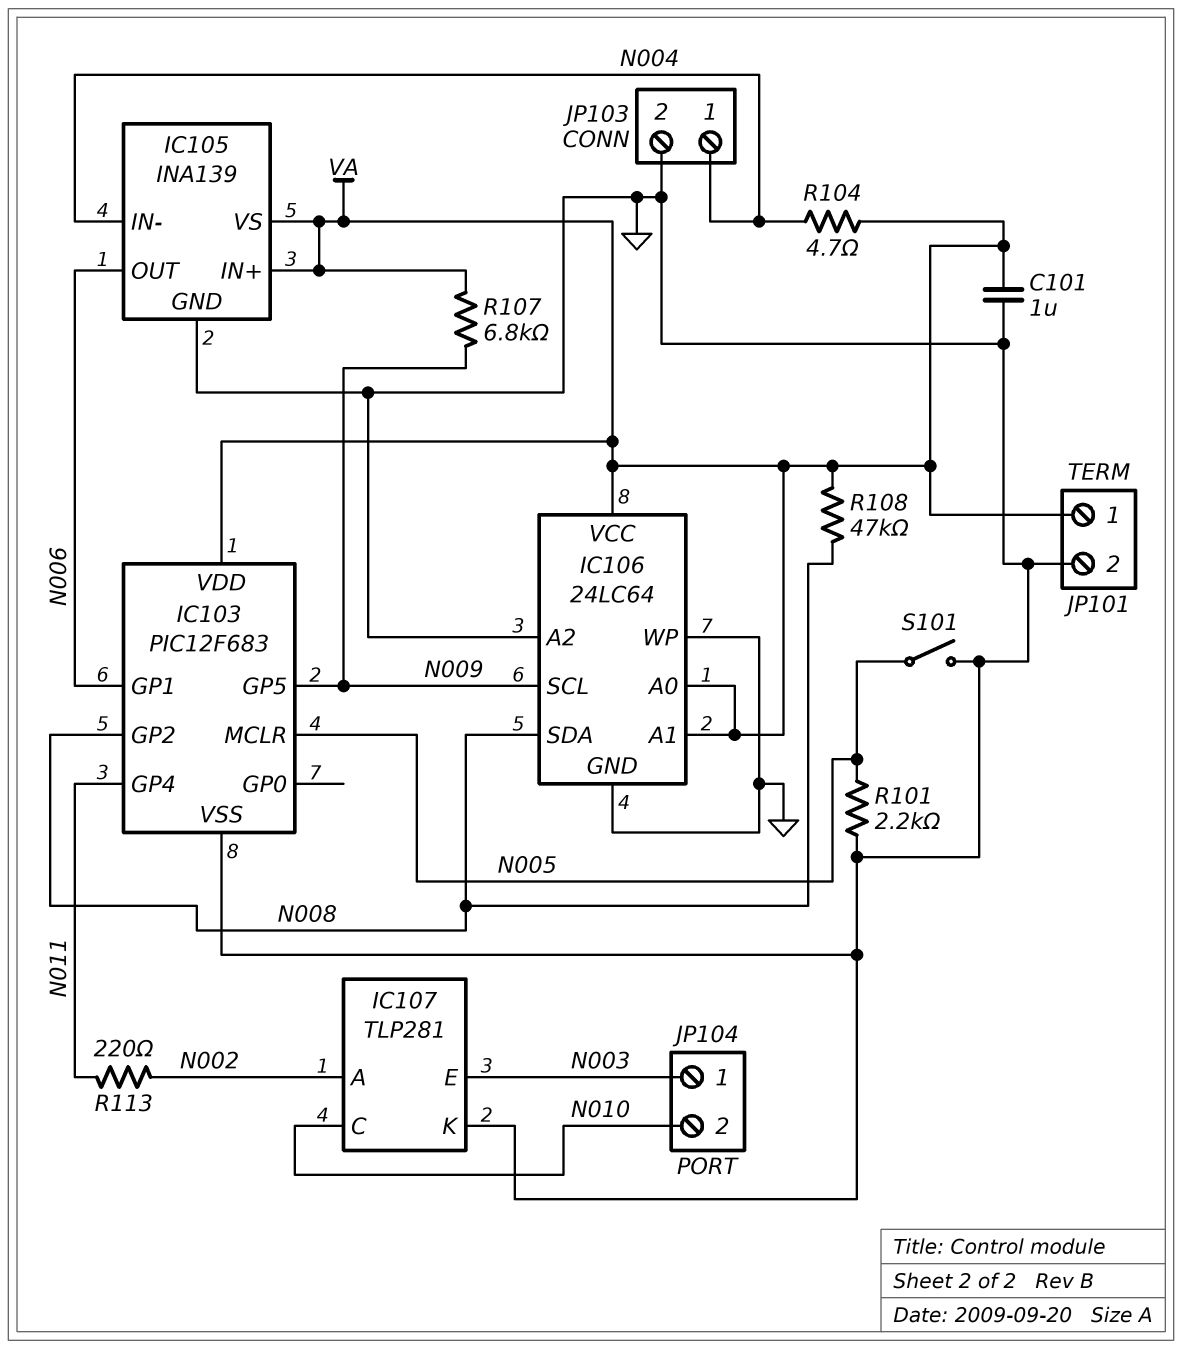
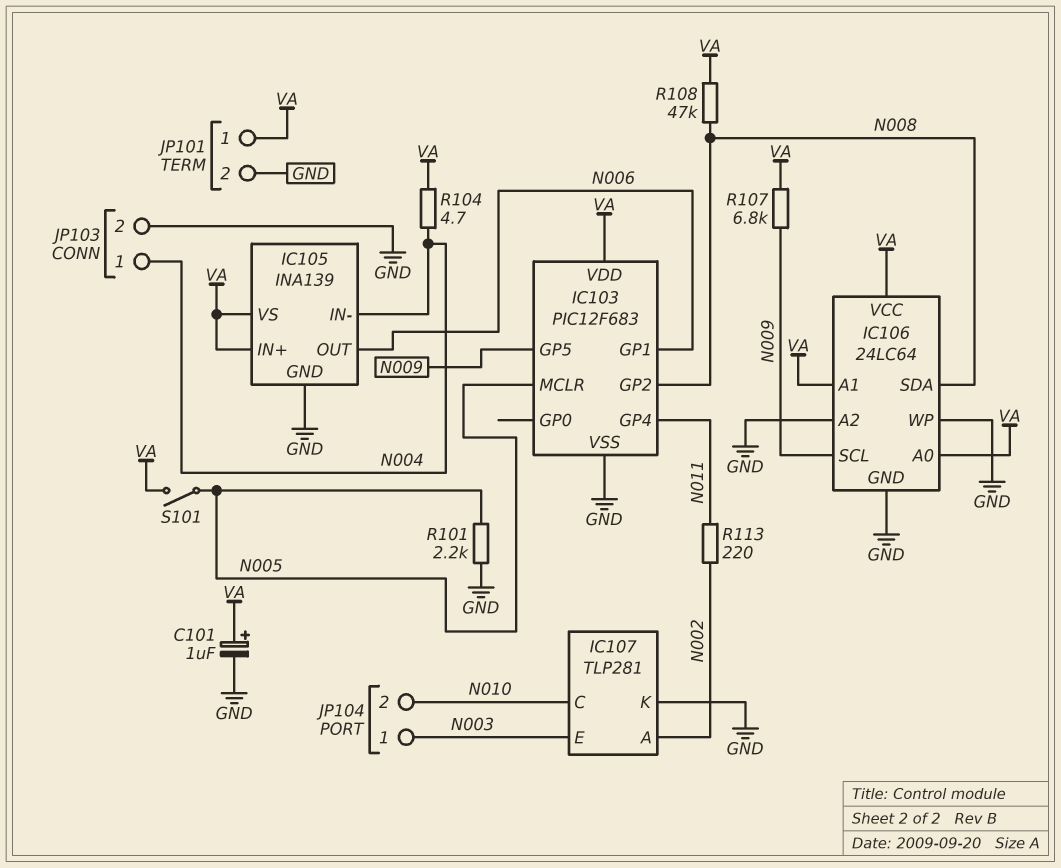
C101: 1uF (GND, VA) -> 1uF (plus VA, minus GND)
S101: switch (GND, N005) -> switch (N005, VA)

